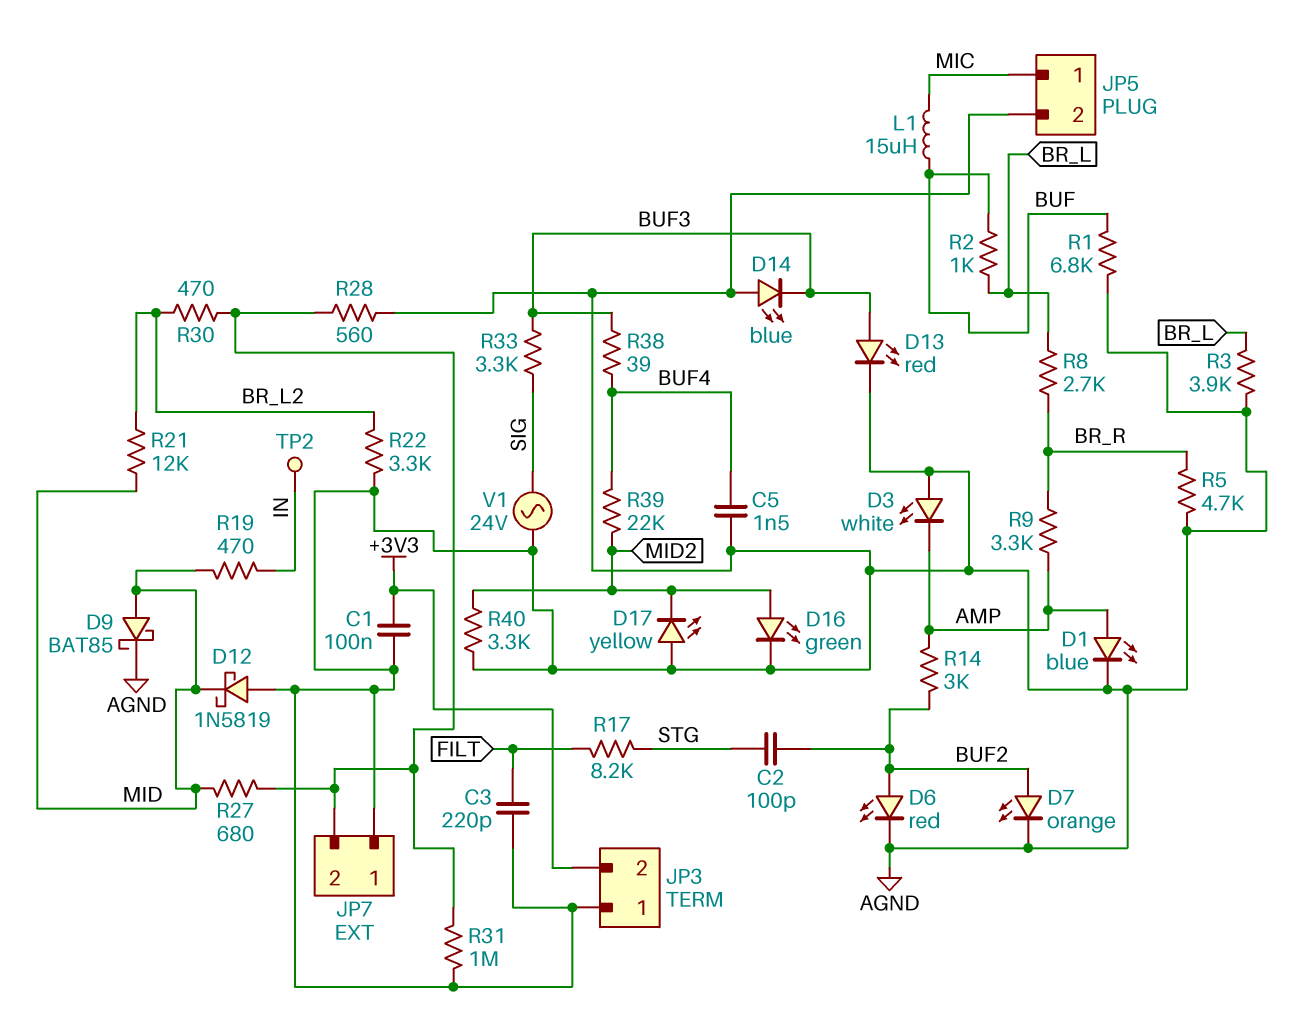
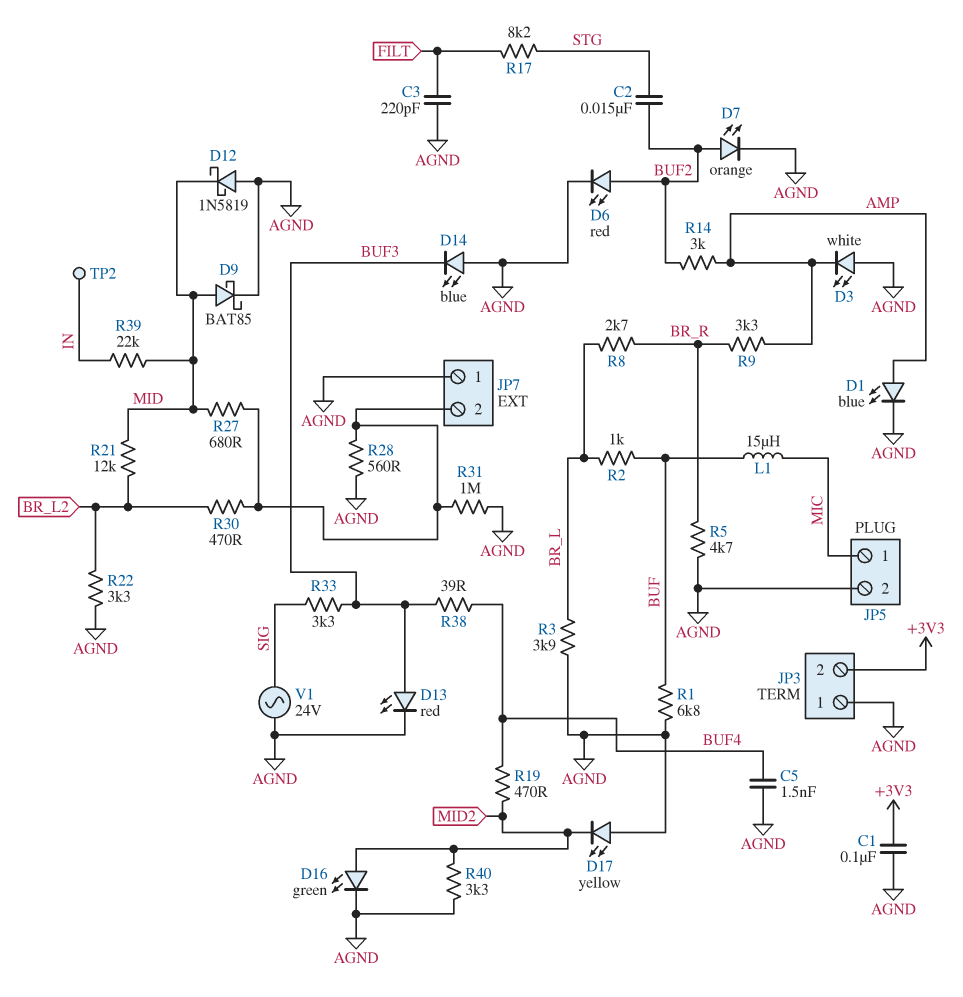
C2: 100pF (BUF2, STG) -> 15nF (BUF2, STG)
R19: 470 (IN, MID) -> 470 (BUF4, MID2)
R39: 22k (BUF4, MID2) -> 22k (IN, MID)

